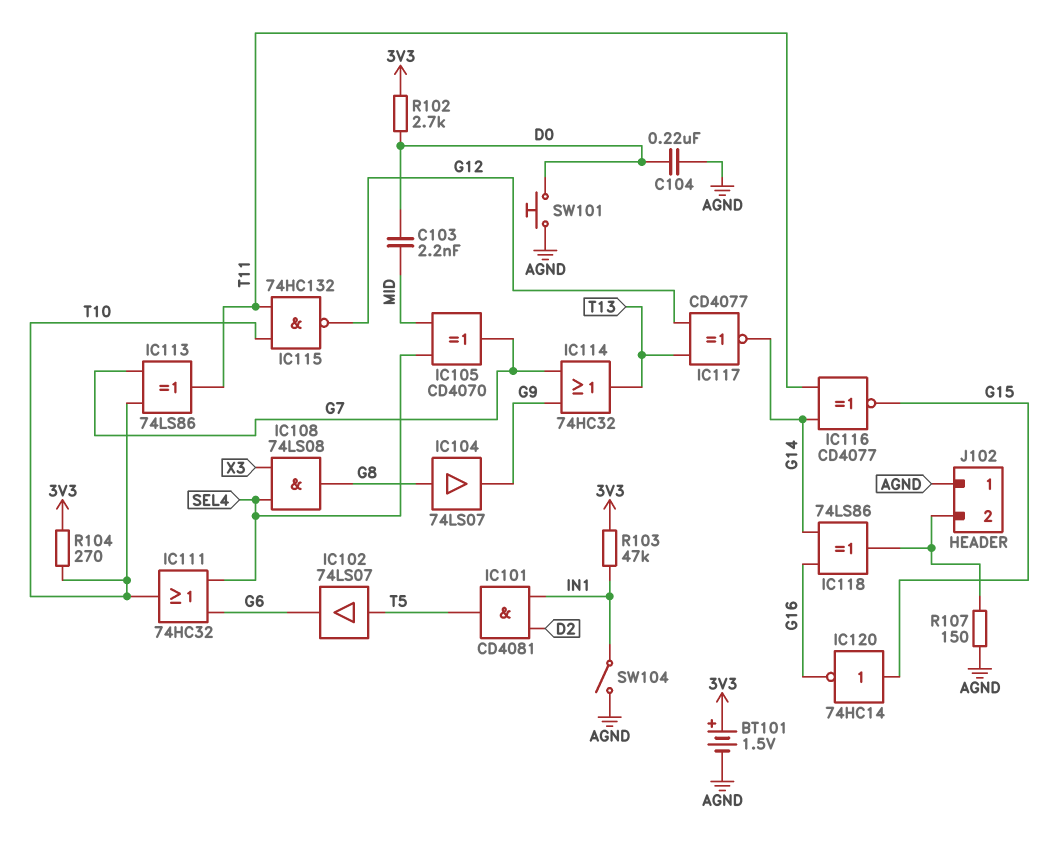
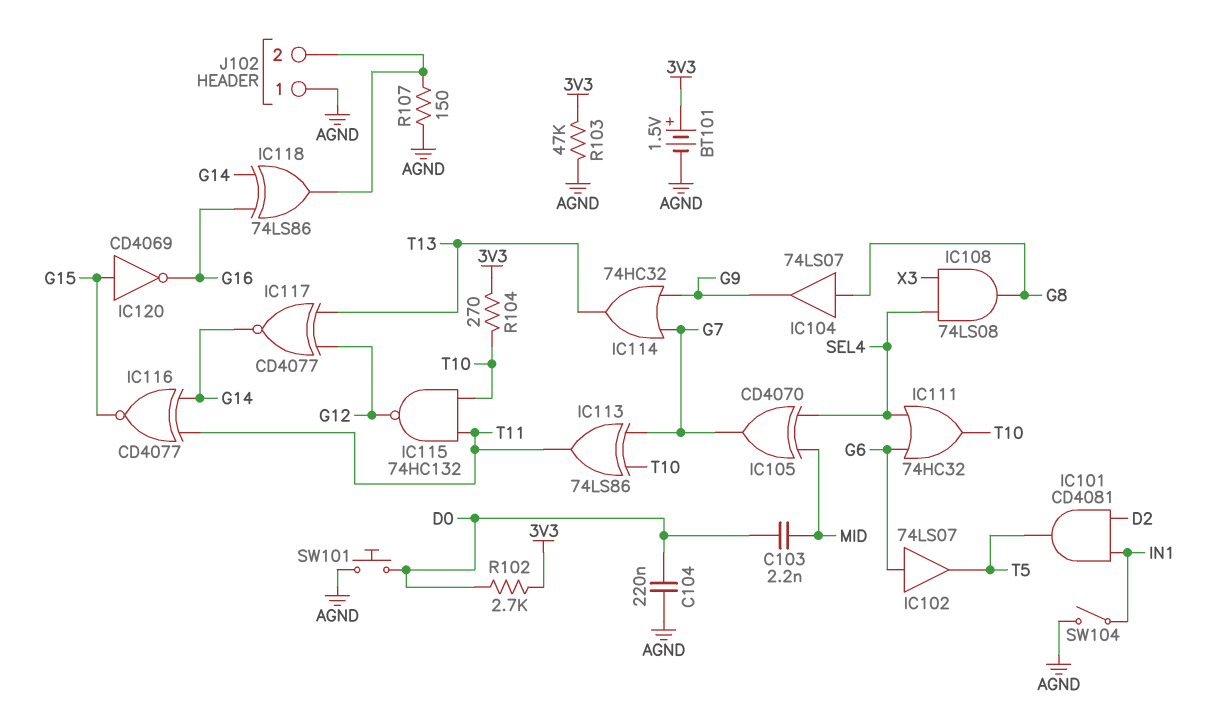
IC102: buffer 74LS07 (in T5, out G6) -> buffer 74LS07 (in G6, out T5)
IC120: NOT 74HC14 (in G15, out G16) -> NOT CD4069 (in G15, out G16)
R103: 47k (3V3, IN1) -> 47k (3V3, AGND)

